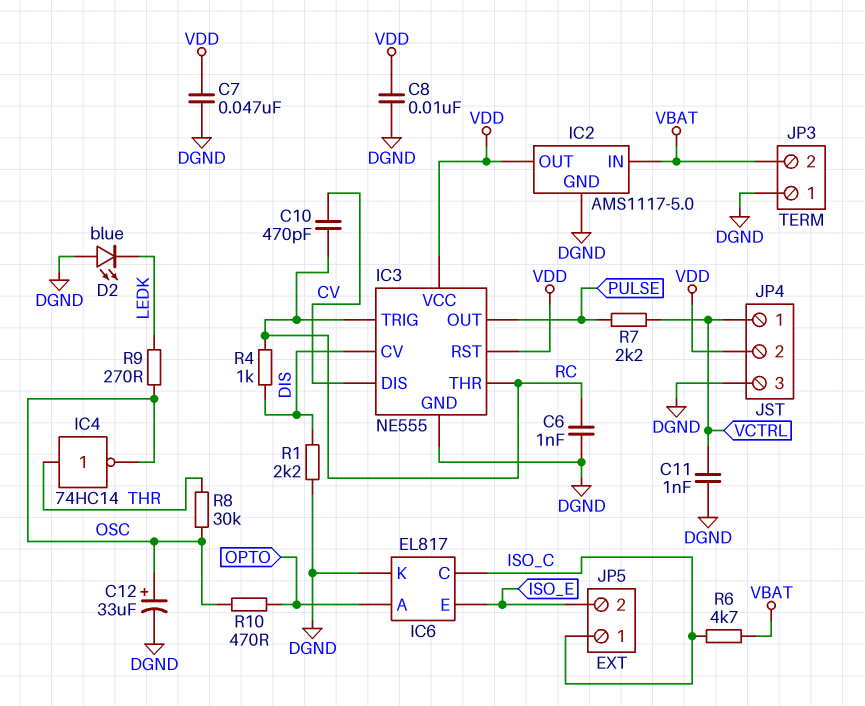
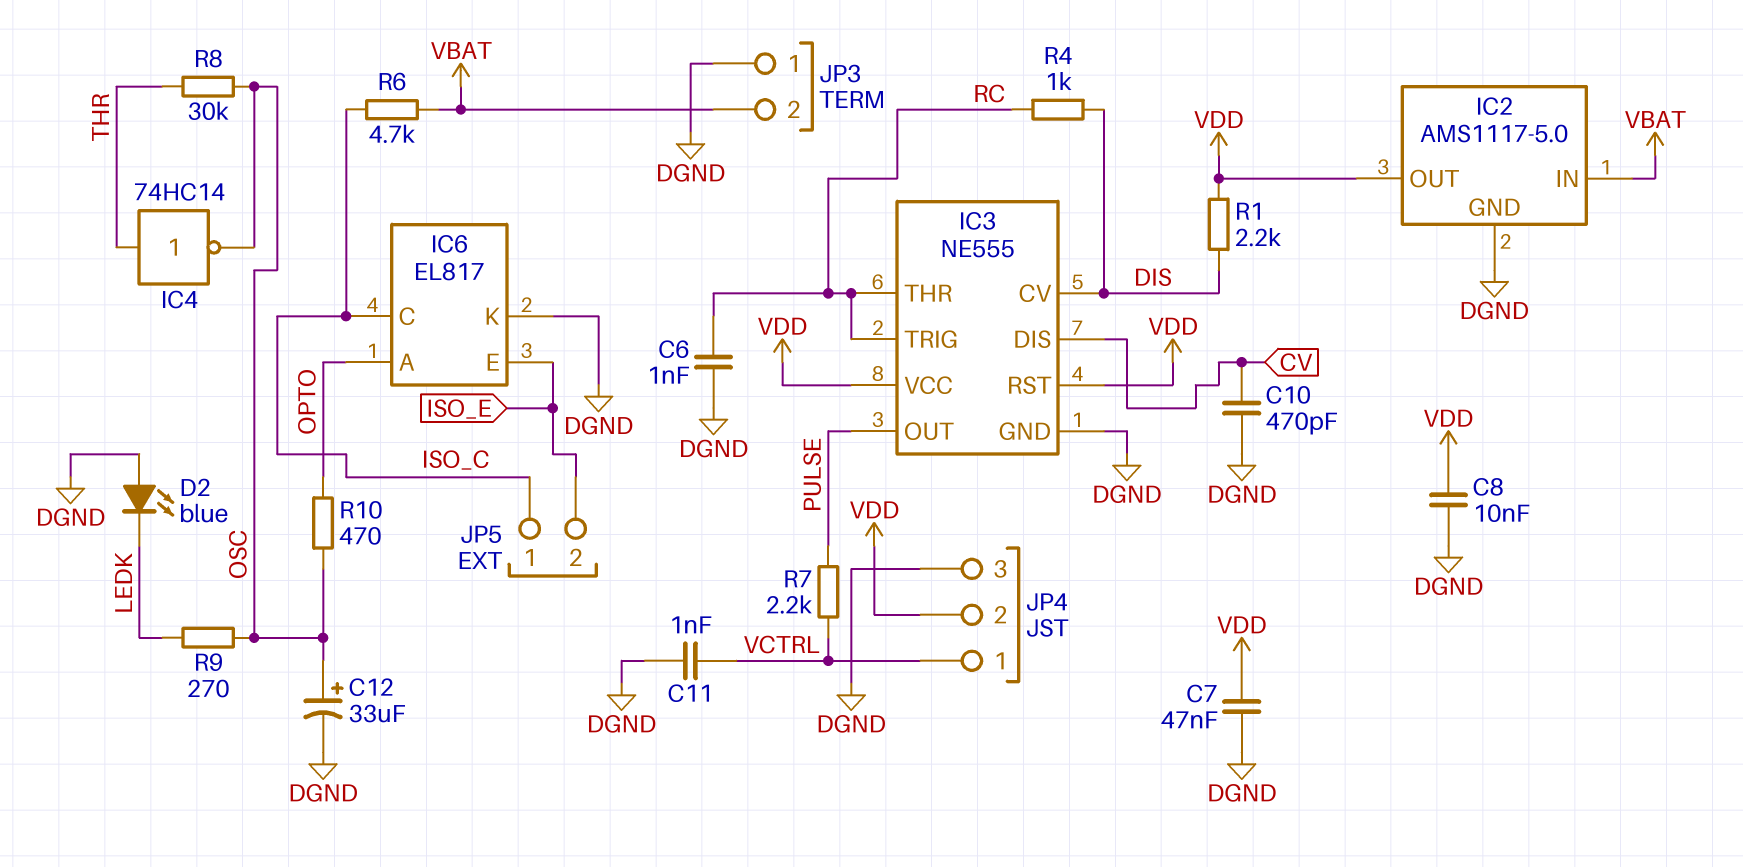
C10: 470pF (CV, RC) -> 470pF (CV, DGND)
R1: 2.2k (DGND, DIS) -> 2.2k (DIS, VDD)

